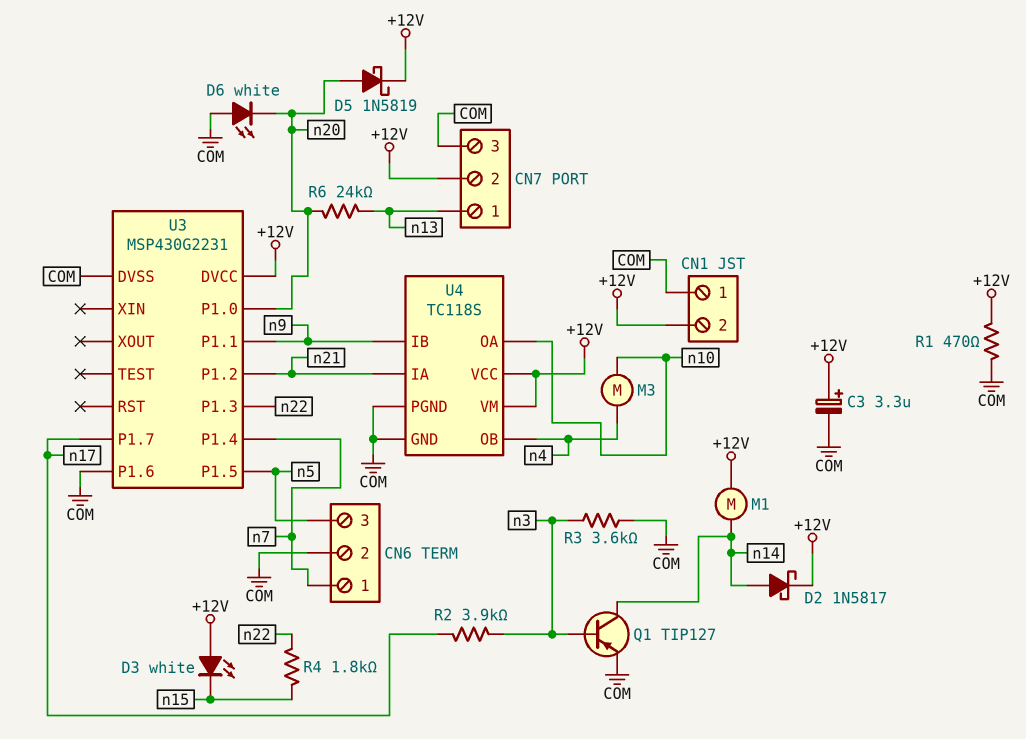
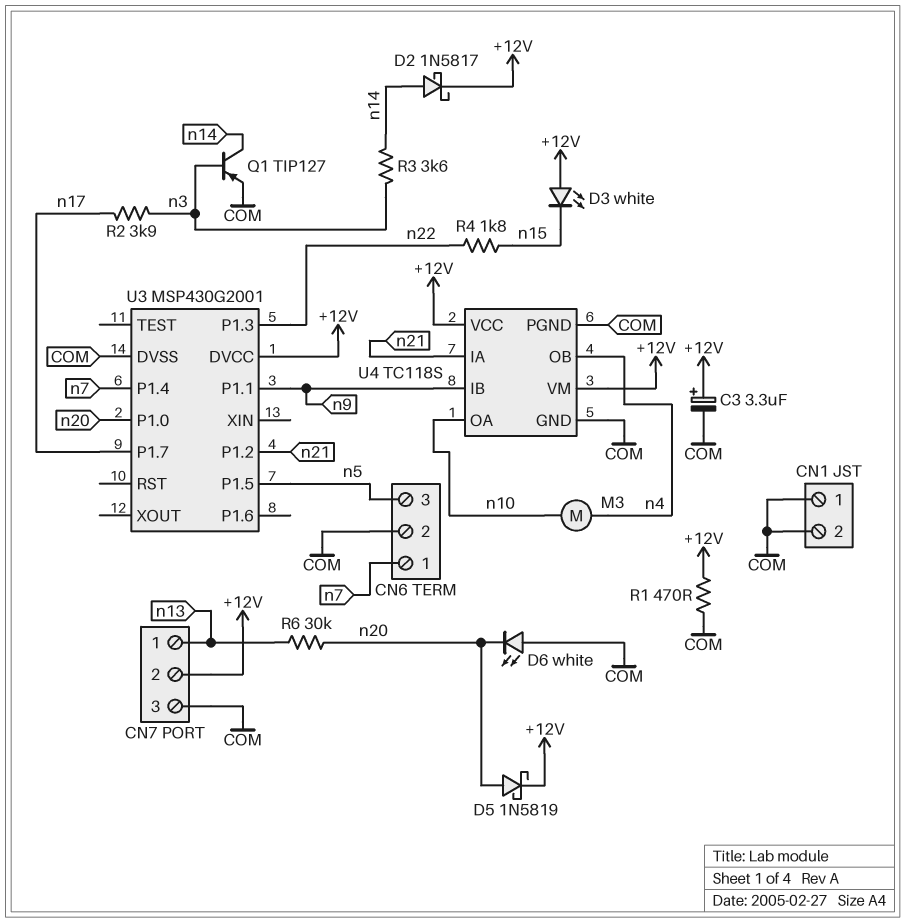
CN1 pin 2: +12V -> COM
M1: motor (+12V, n14) -> none
R3: 3.6k (COM, n3) -> 3.6k (n3, n14)
R6: 24k (n13, n20) -> 30k (n13, n20)
U3: MSP430G2231 -> MSP430G2001
U3 pin P1.6: COM -> none

